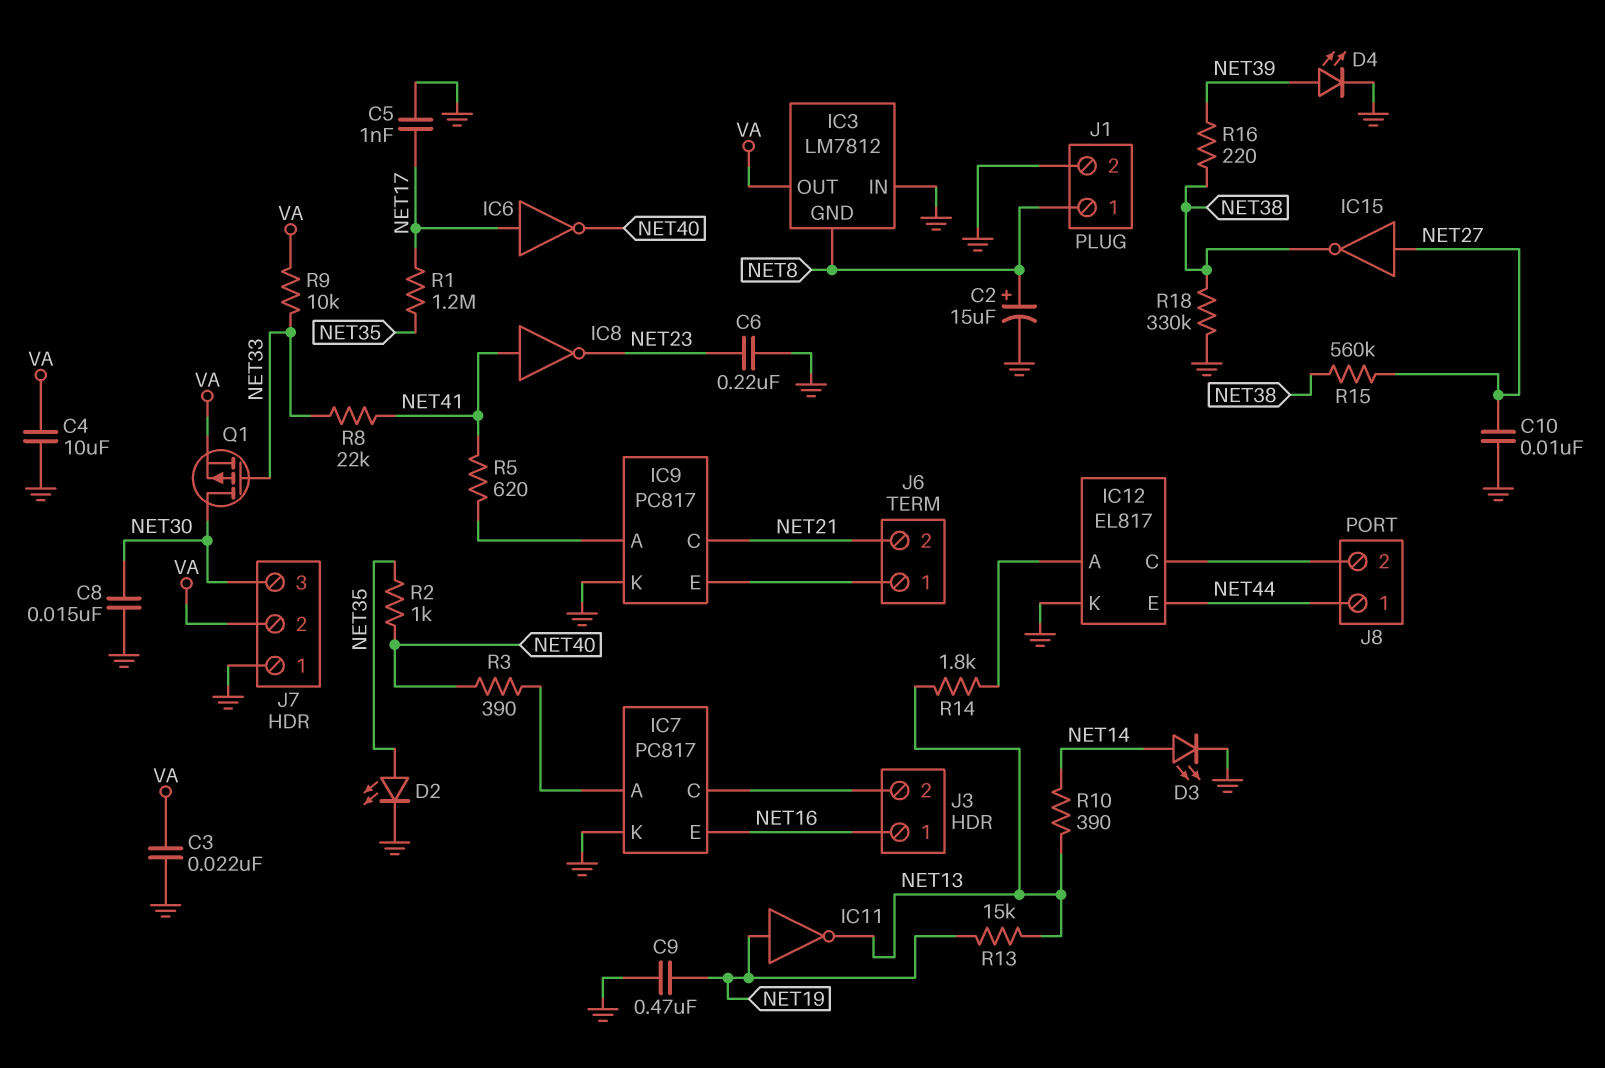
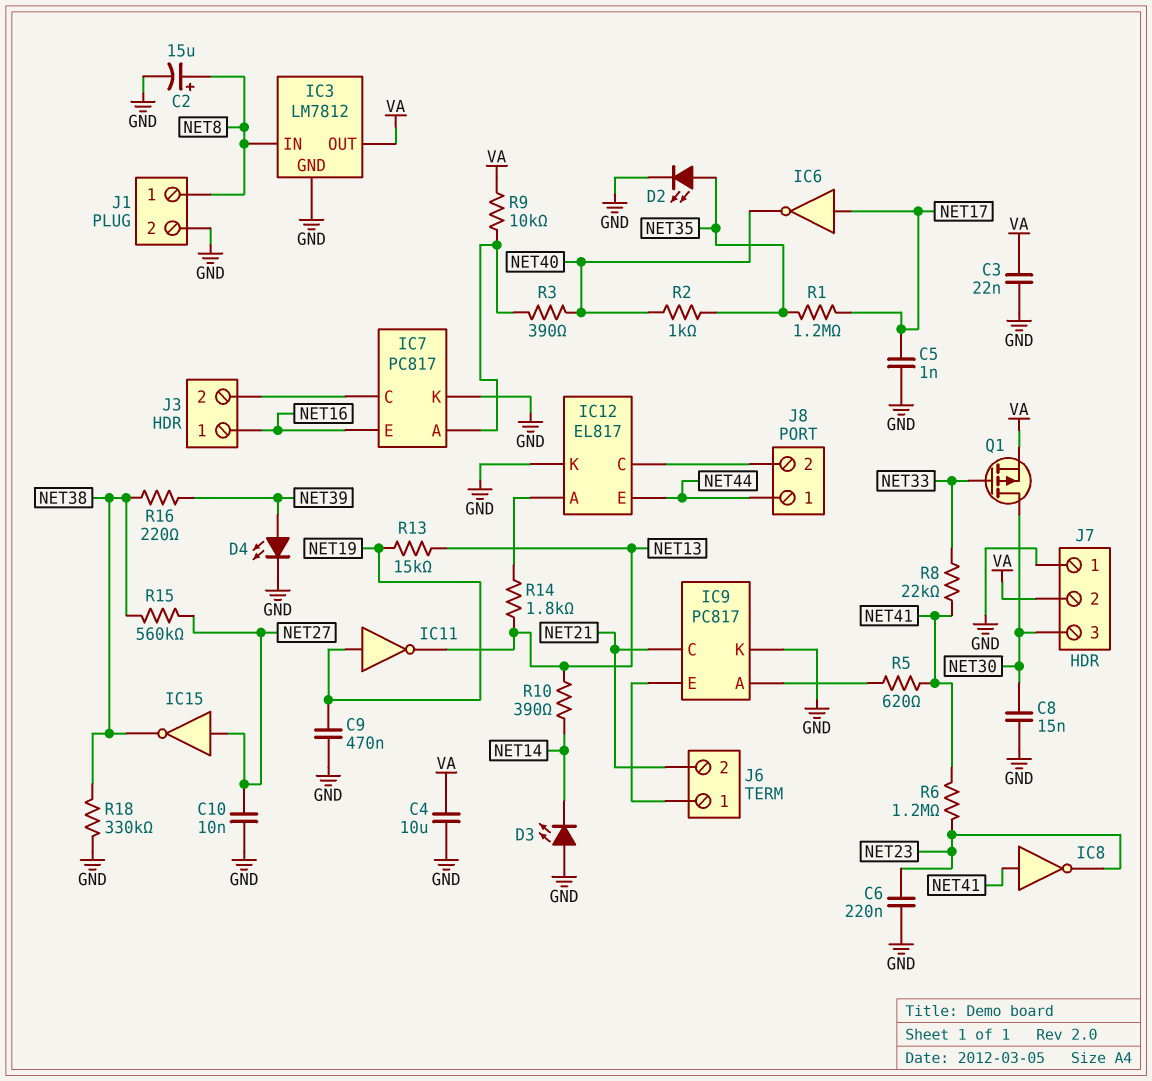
D3: LED (A NET14, K GND) -> LED (A GND, K NET14)
IC3 pin GND: NET8 -> GND
IC3 pin IN: GND -> NET8
R6: none -> 1.2M (NET23, NET41)
R9: 10k (NET33, VA) -> 10k (IC7/A, VA)

